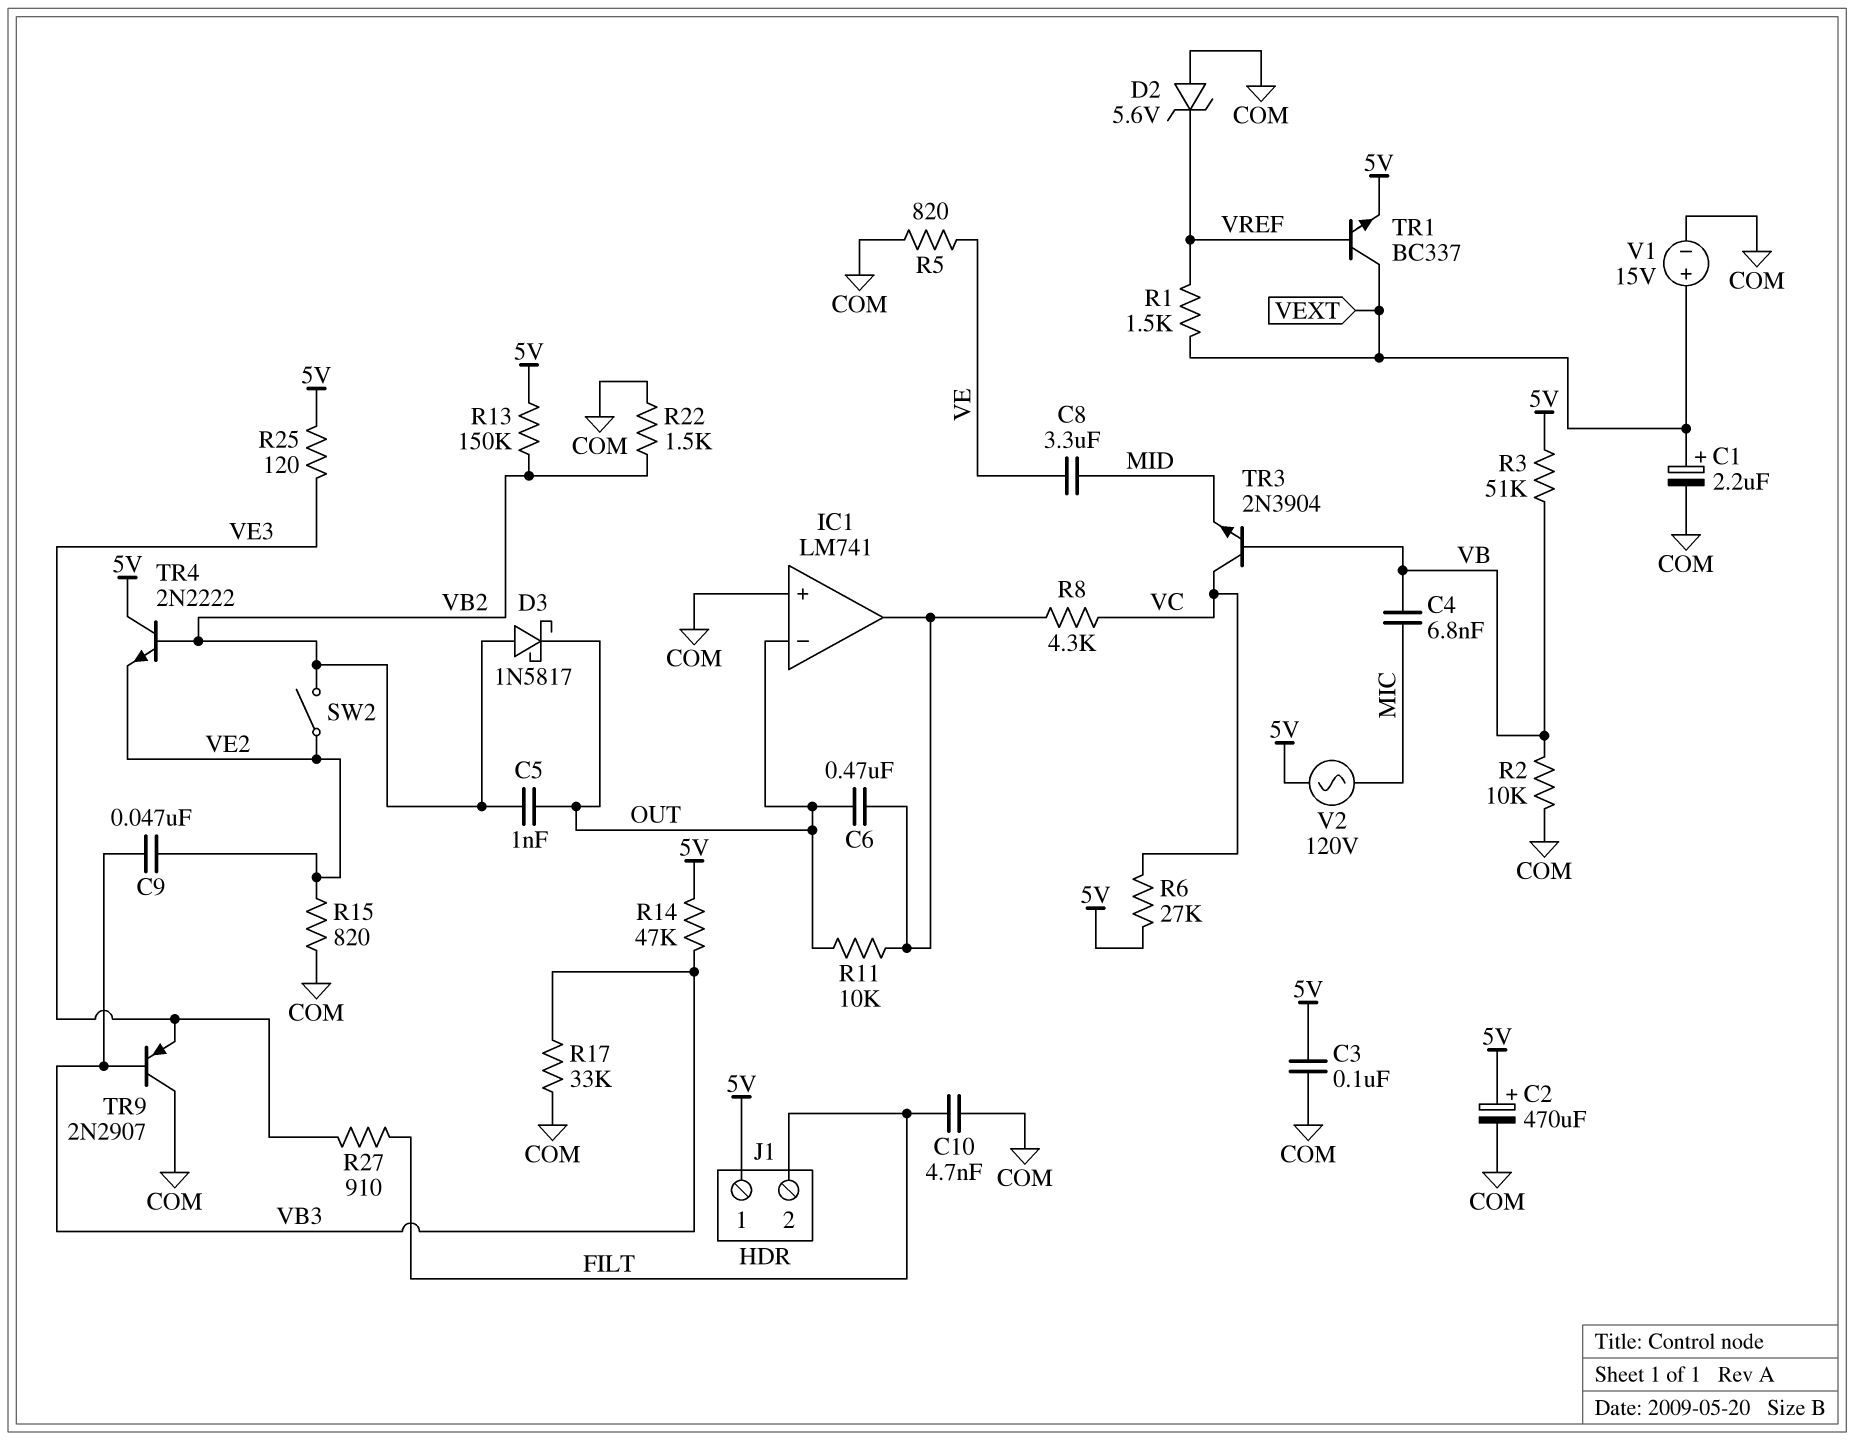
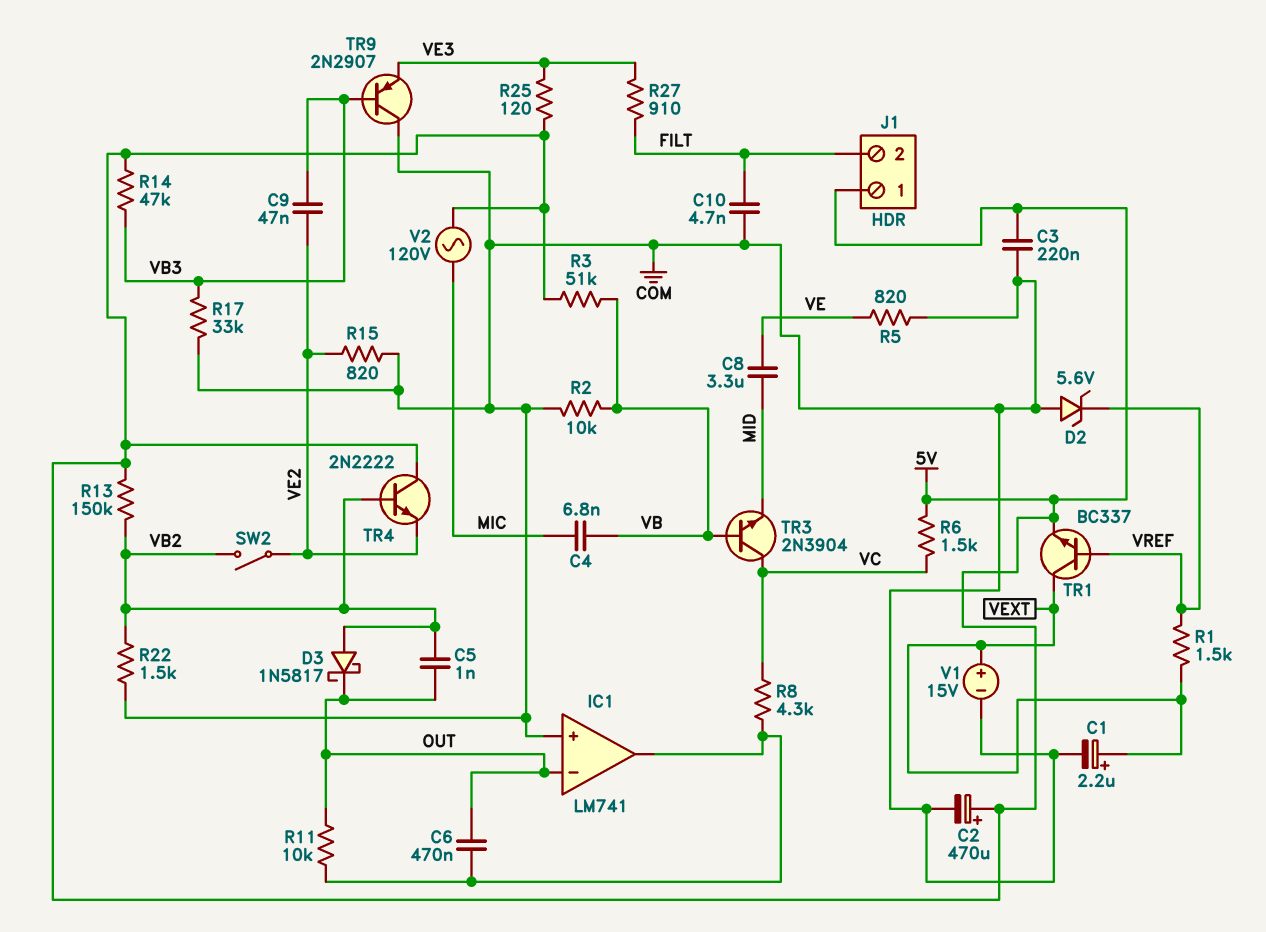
C3: 100nF (5V, COM) -> 220nF (5V, COM)
R6: 27k (5V, VC) -> 1.5k (5V, VC)

